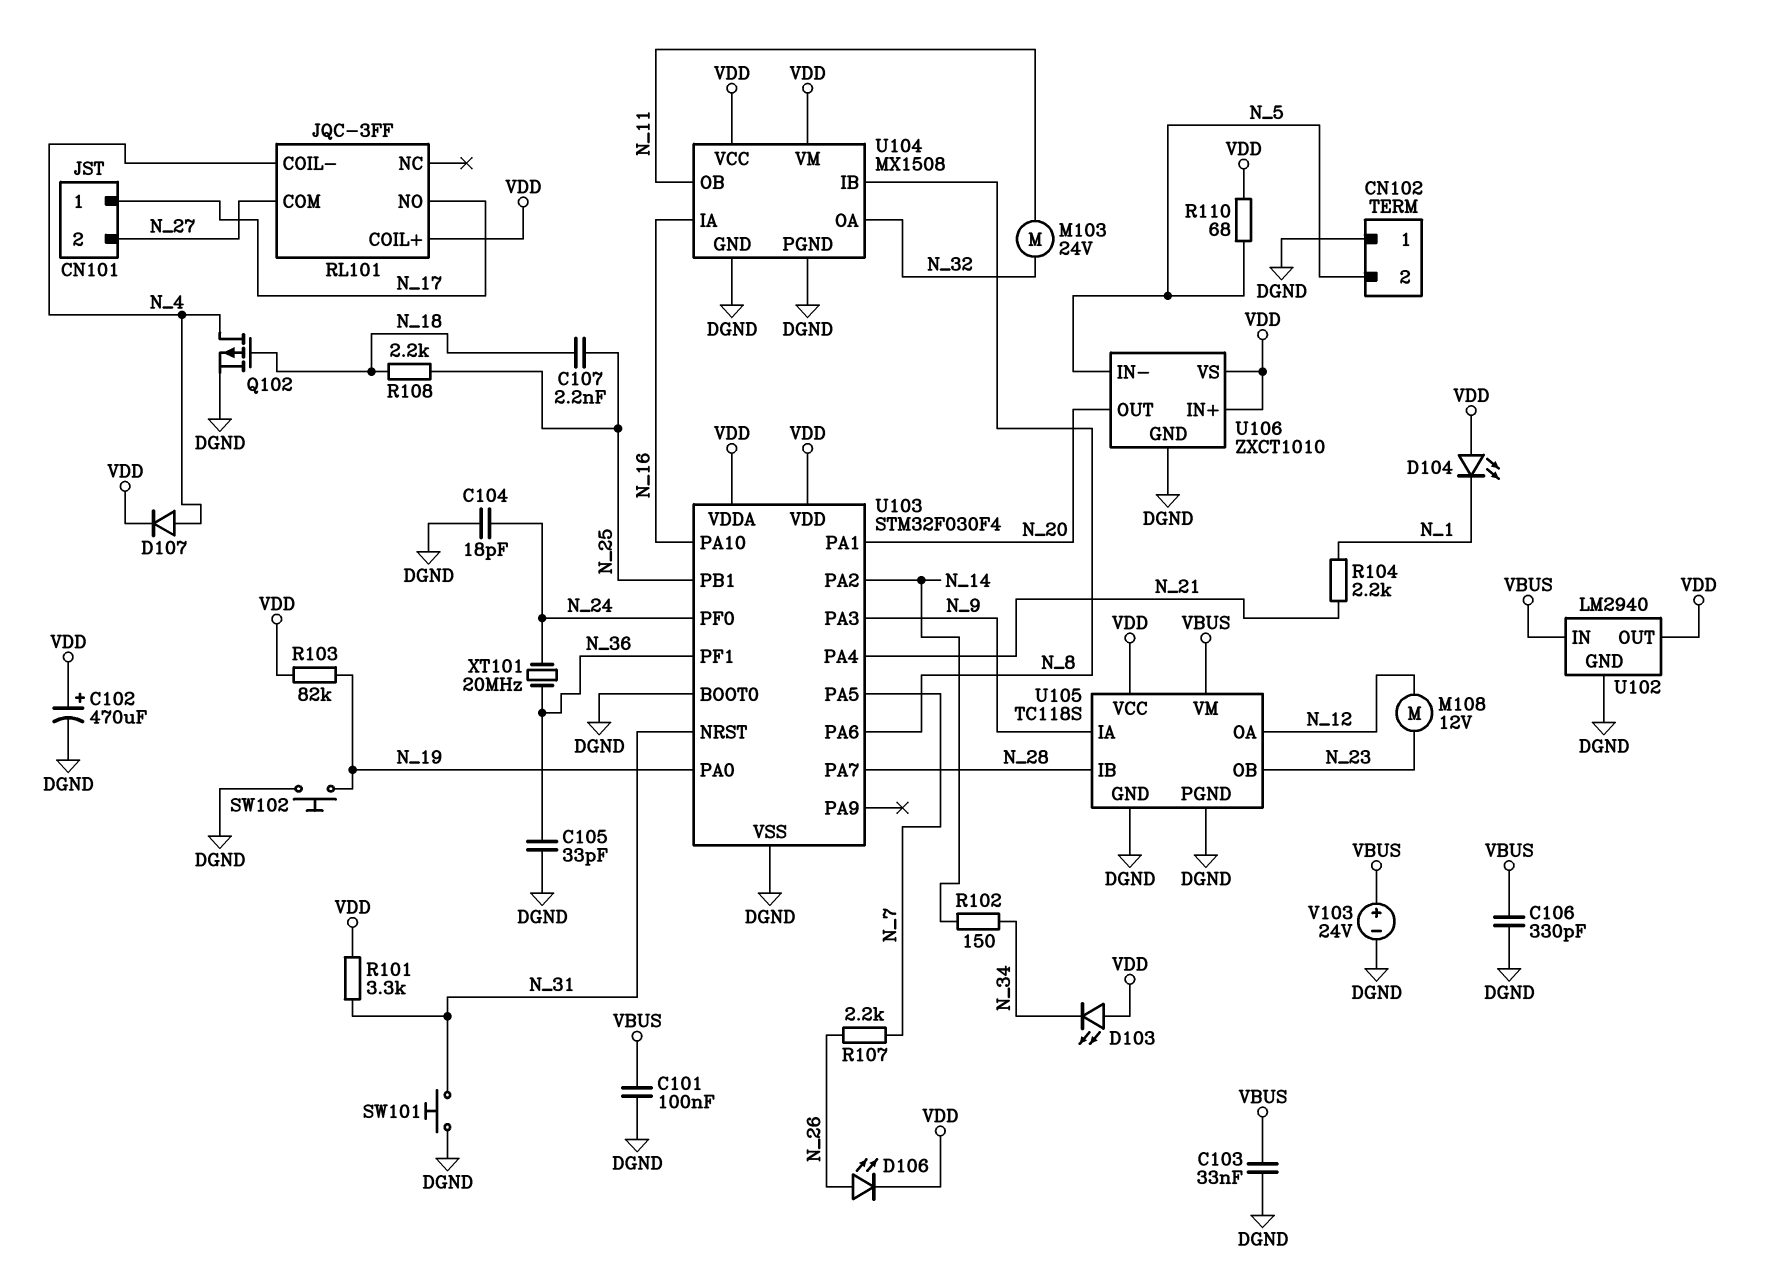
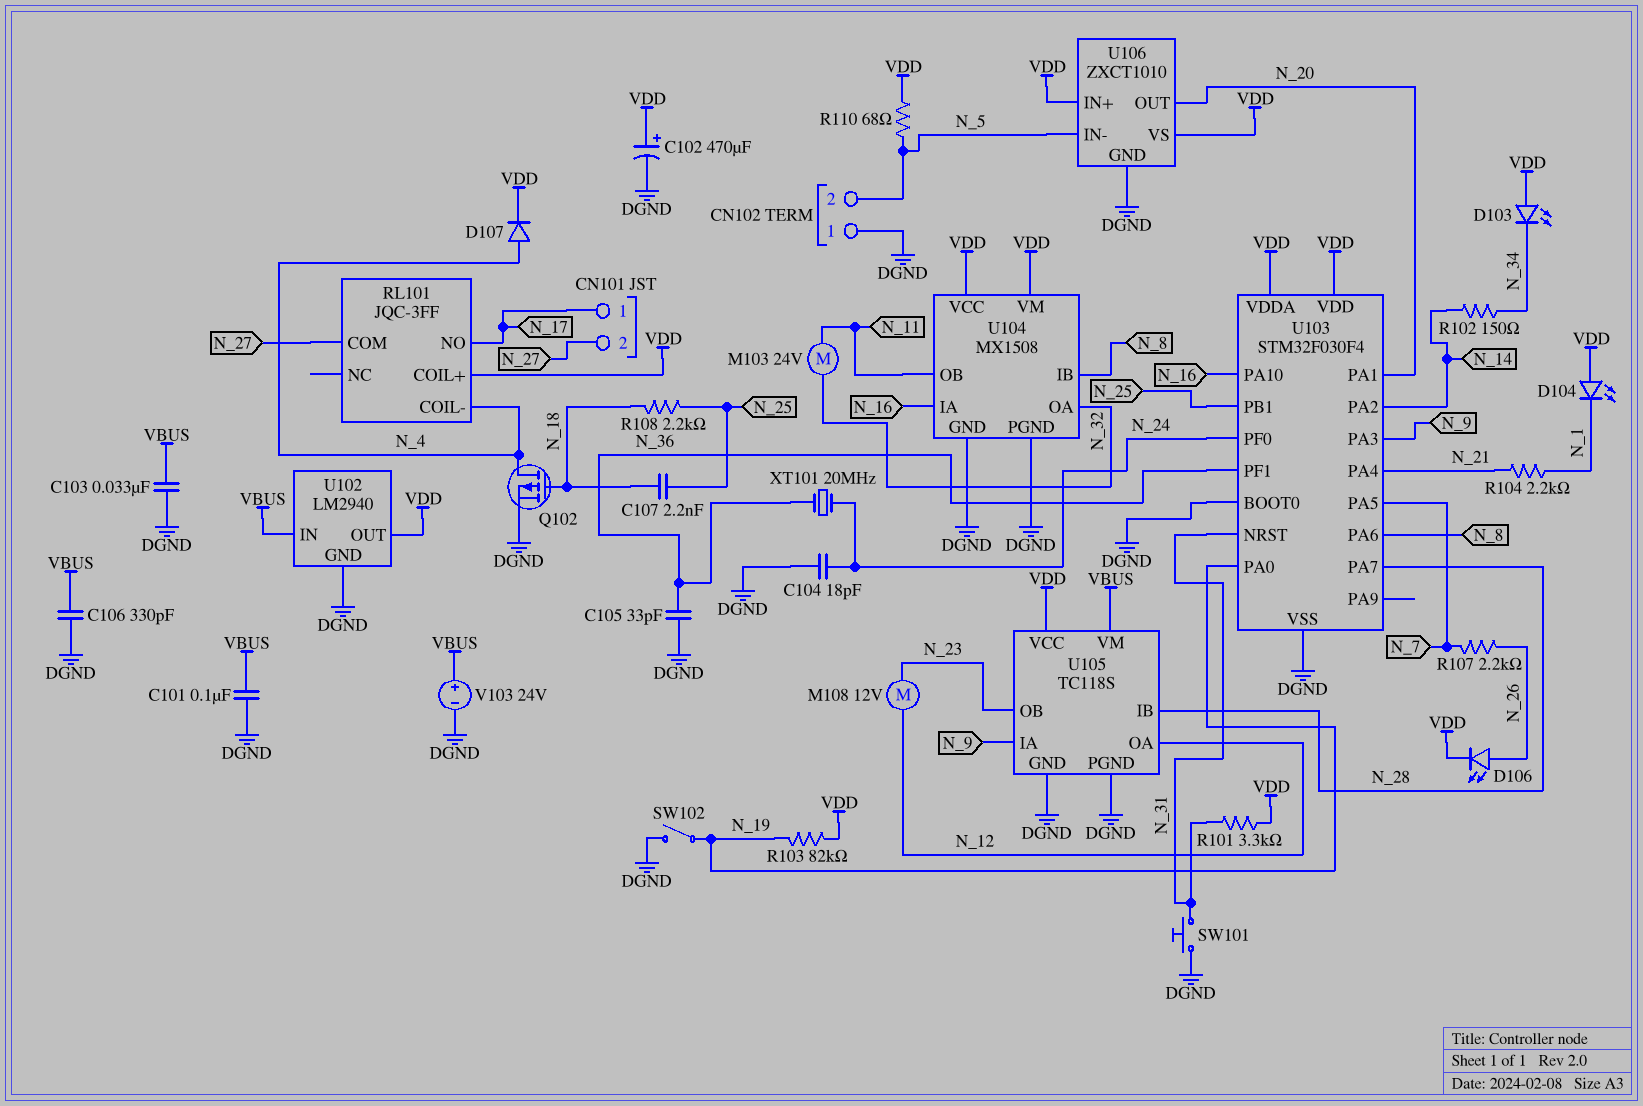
SW102: button (DGND, N_19) -> switch (DGND, N_19)

